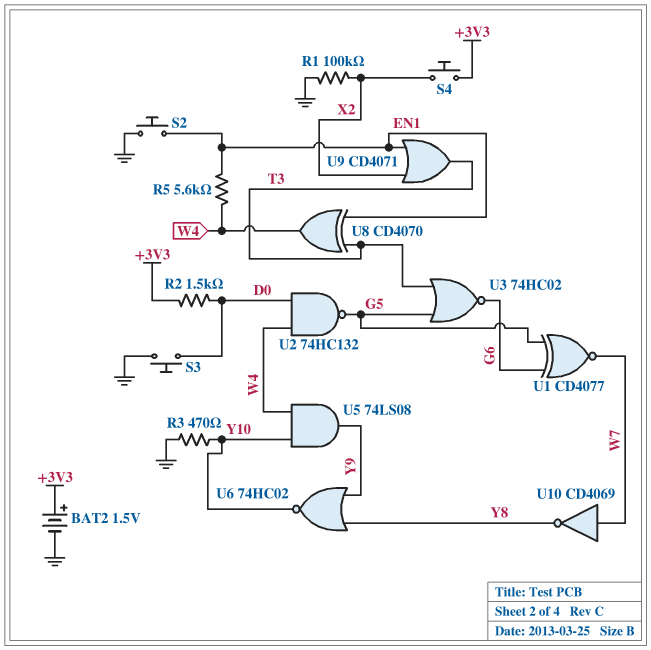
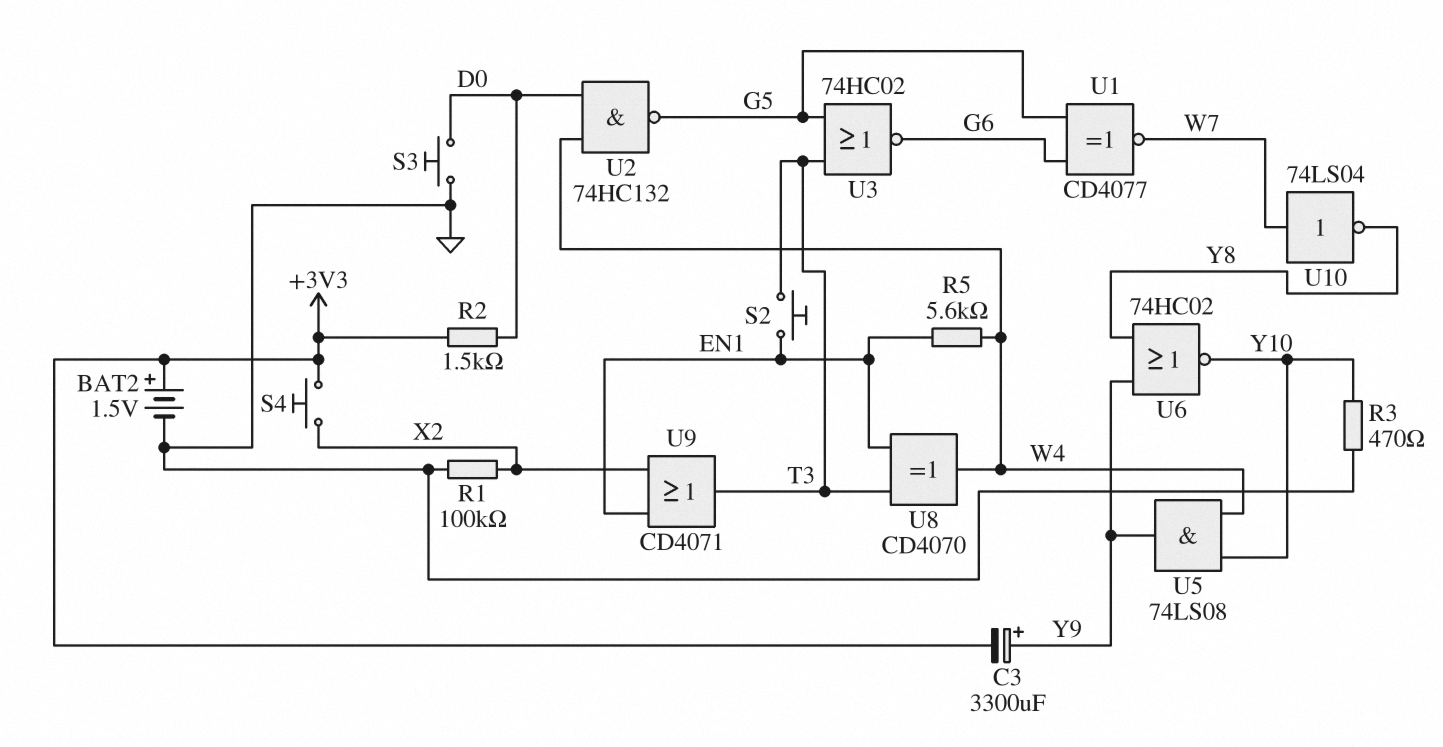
C3: none -> 3300uF (plus Y9, minus +3V3)
S2: button (EN1, GND) -> button (EN1, T3)
U10: NOT CD4069 (in W7, out Y8) -> NOT 74LS04 (in W7, out Y8)

